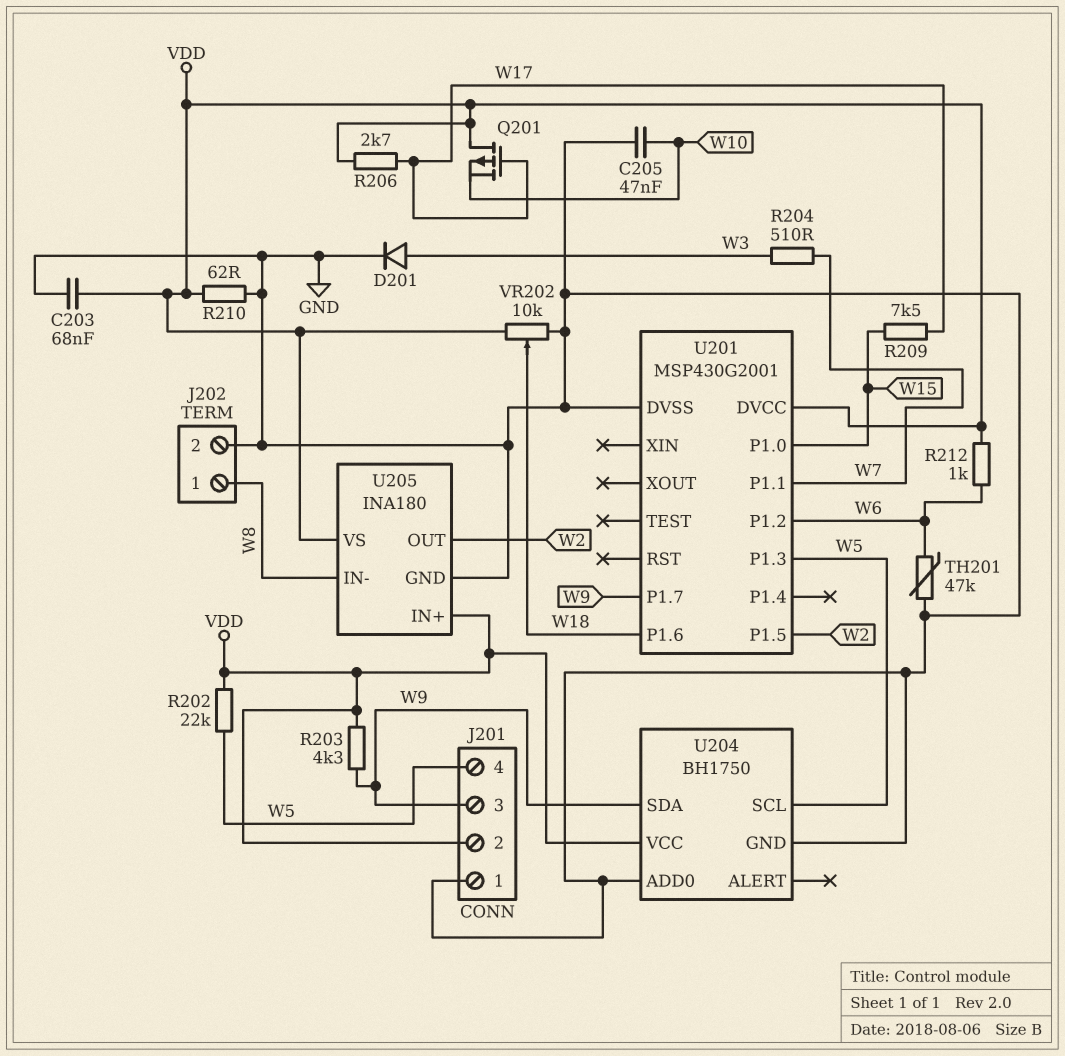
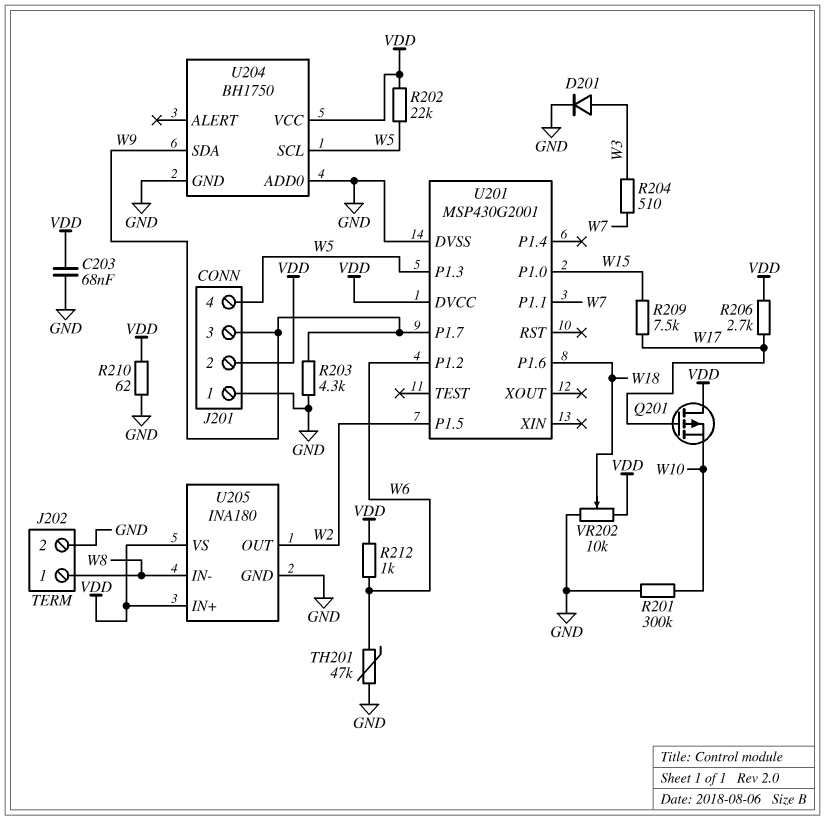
C205: 47nF (GND, W10) -> none
R201: none -> 300k (GND, W10)
R203: 4.3k (VDD, W9) -> 4.3k (GND, W9)

